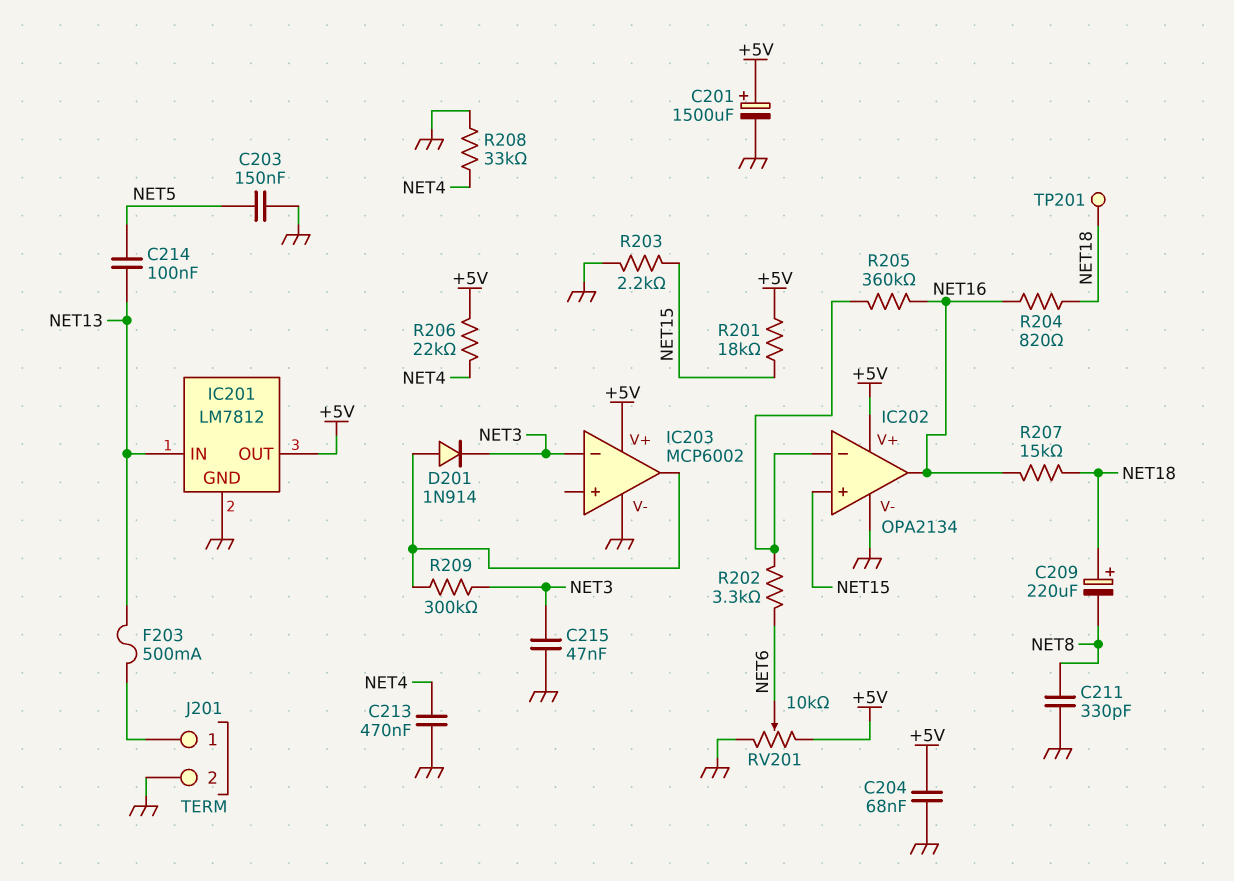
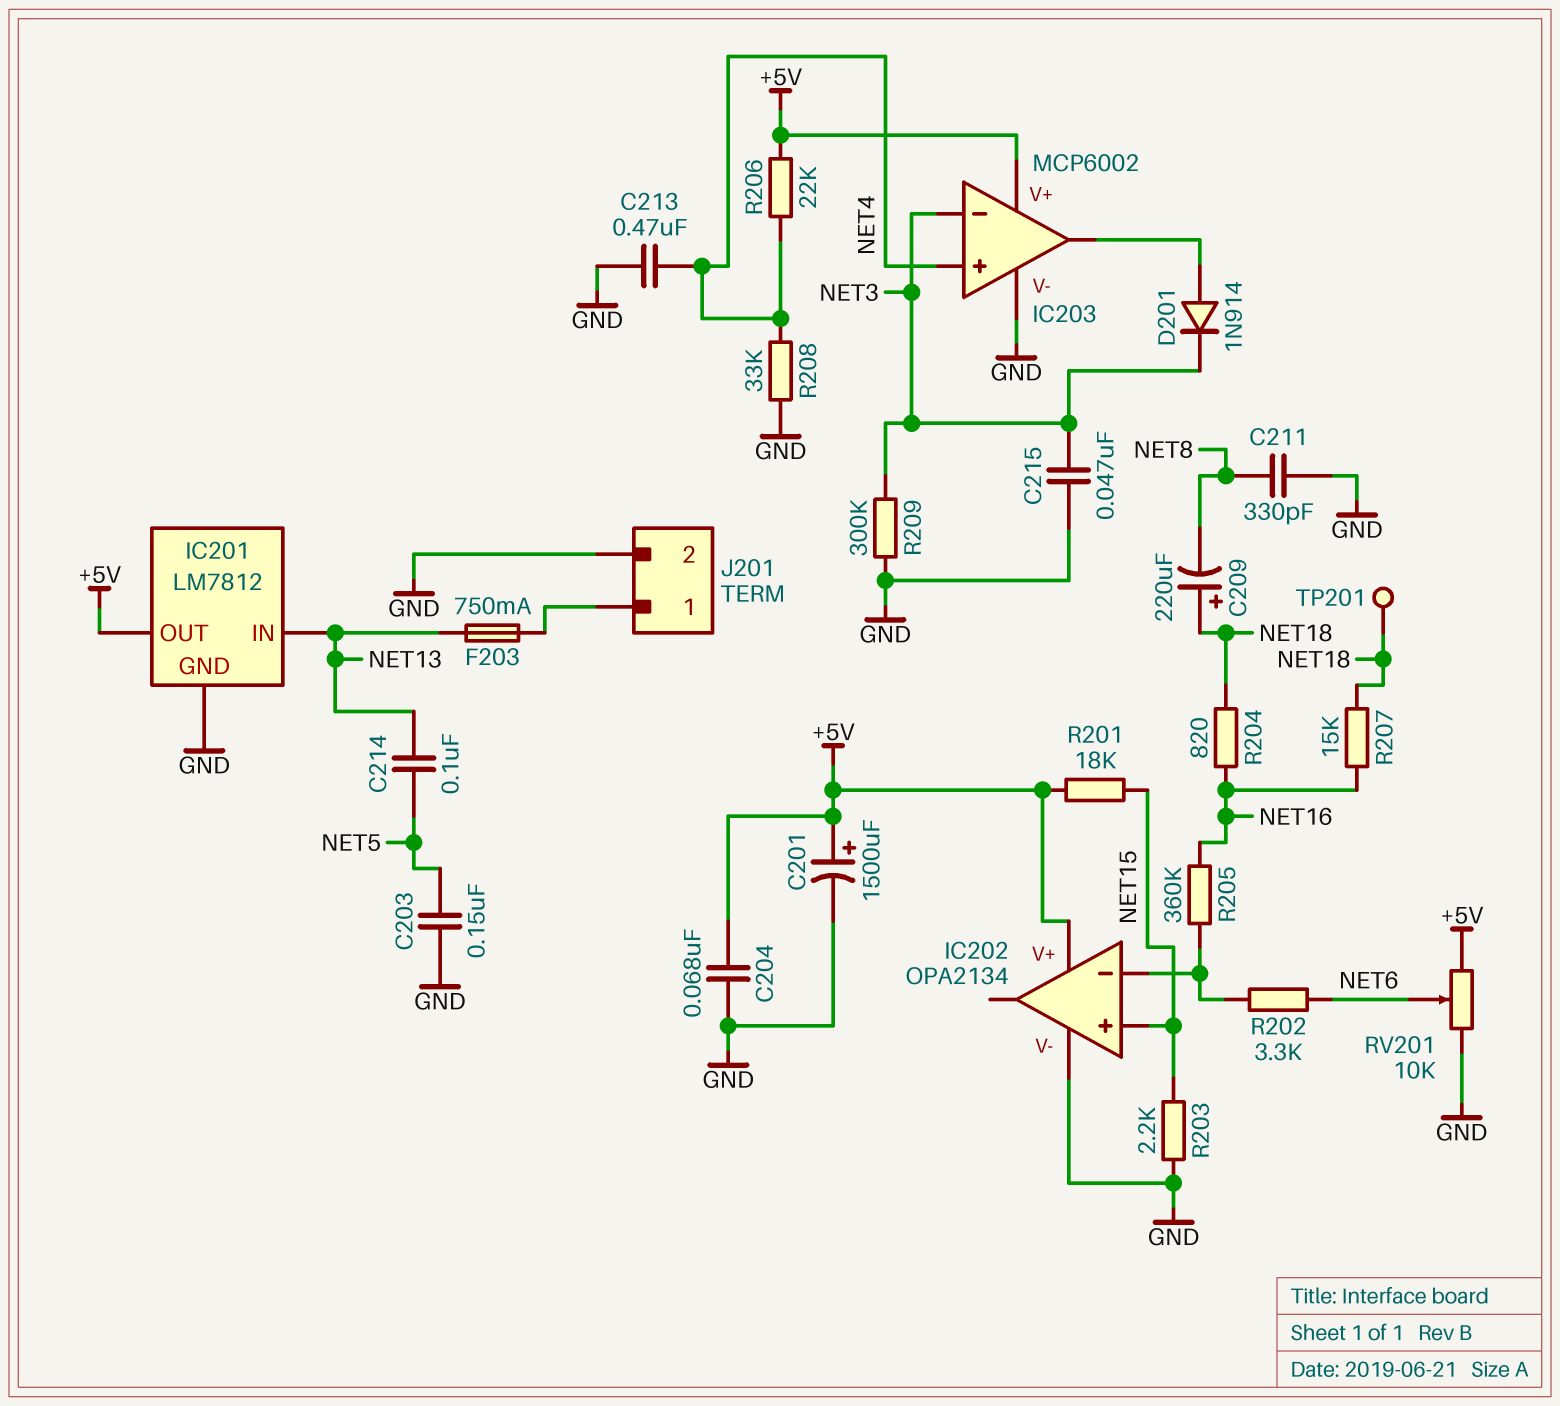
F203: 500mA (J201/1, NET13) -> 750mA (J201/1, NET13)
IC202 pin out: NET16 -> none
IC203 pin in+: none -> NET4
R209: 300k (IC203/out, NET3) -> 300k (GND, NET3)

